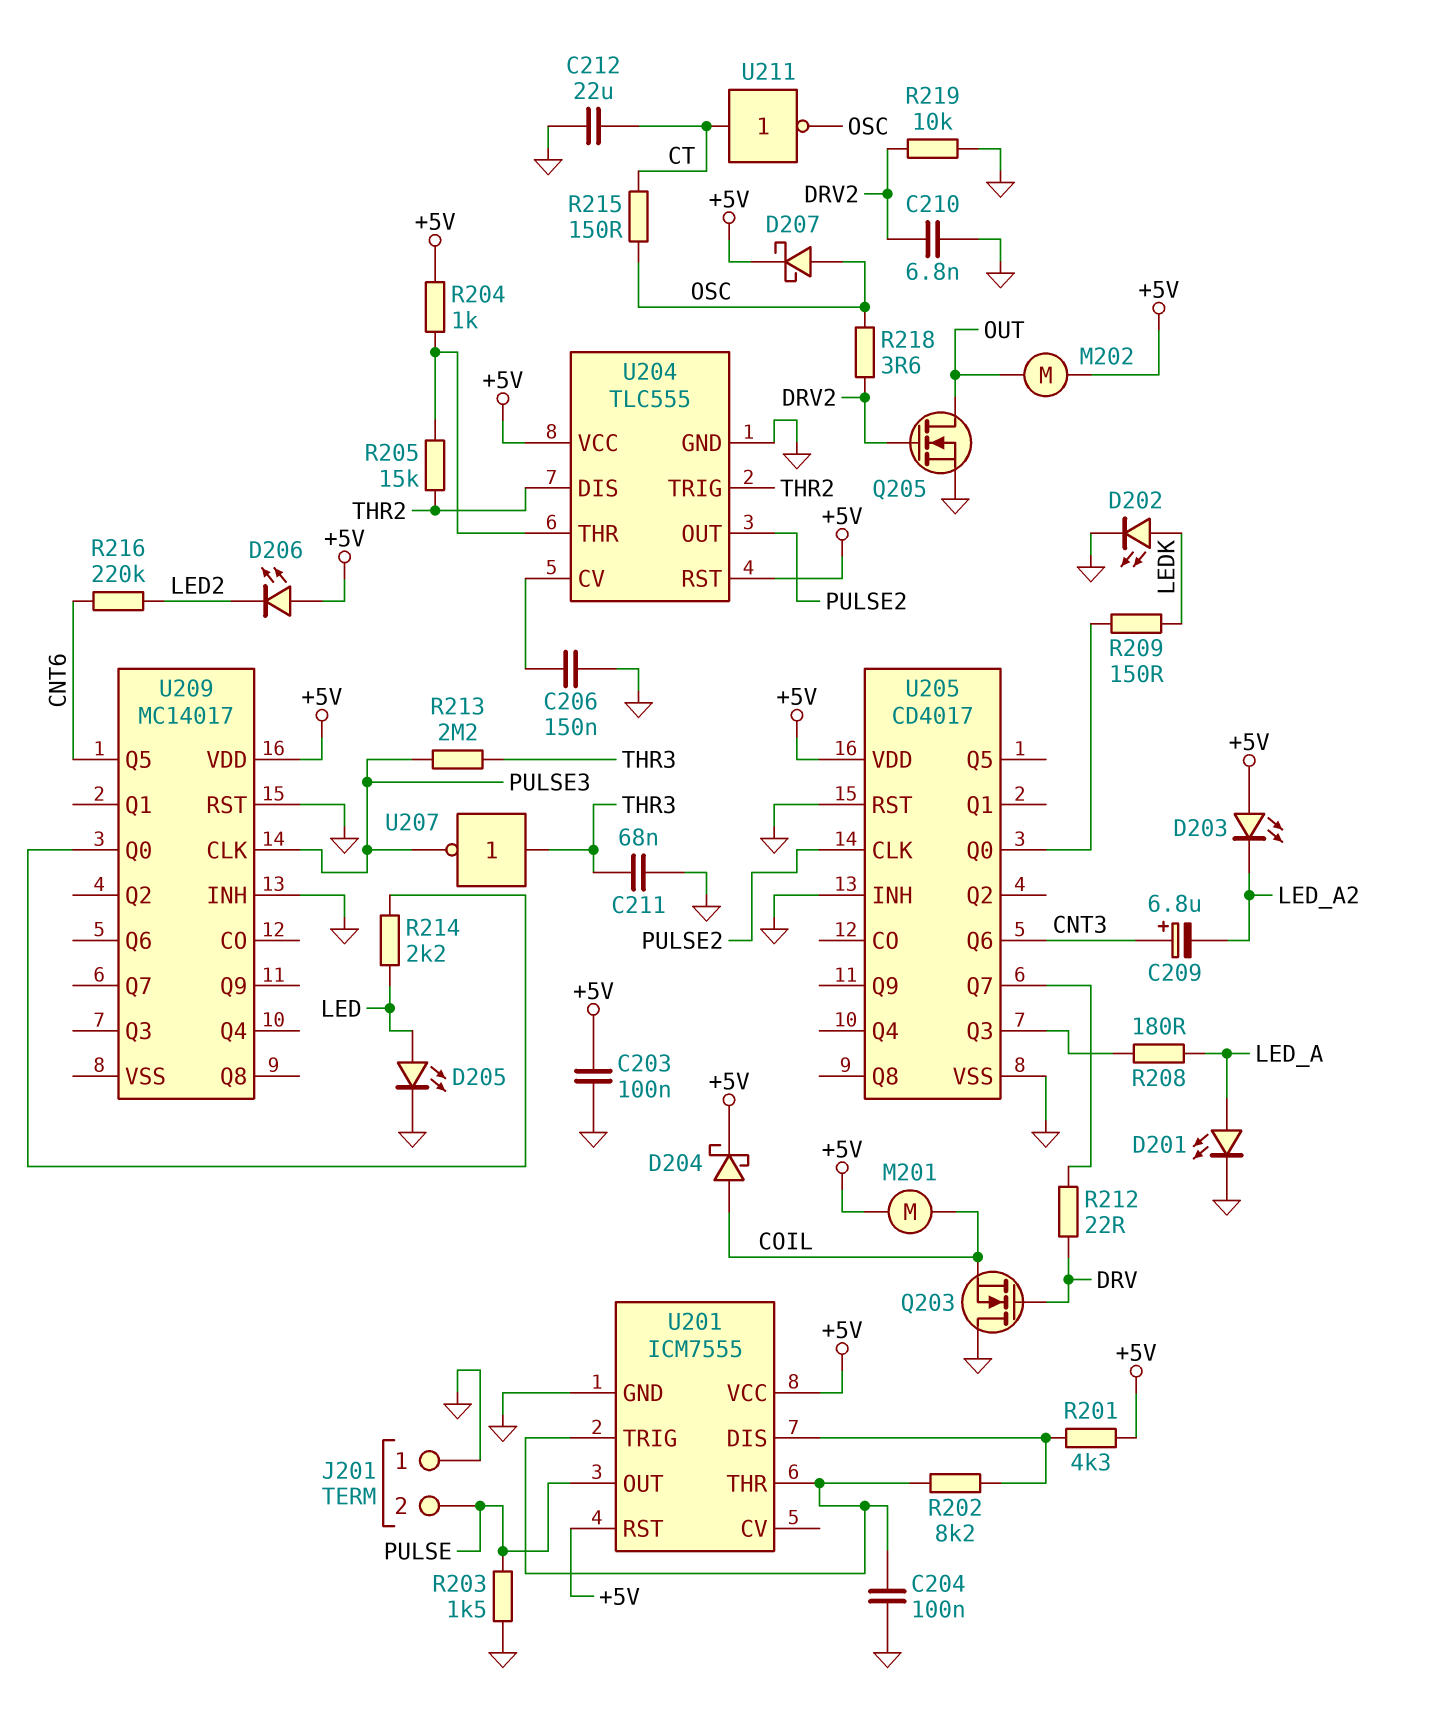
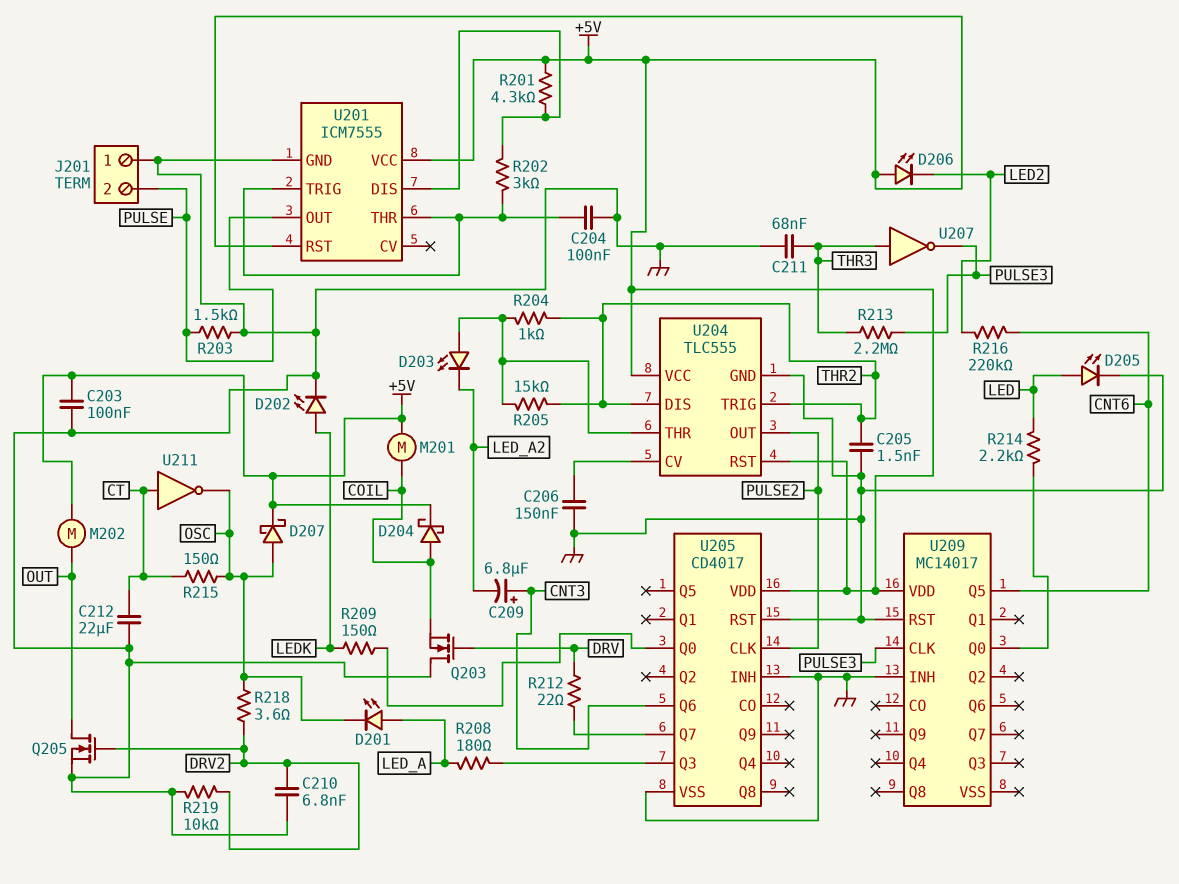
C205: none -> 1.5nF (GND, THR2)
D201: LED (A LED_A, K GND) -> LED (A LED_A, K OSC)
D203: LED (A +5V, K LED_A2) -> LED (A U204/THR, K LED_A2)
R202: 8.2k (U201/DIS, U201/THR) -> 3k (U201/DIS, U201/THR)
R204: 1k (+5V, U204/THR) -> 1k (THR2, U204/THR)

